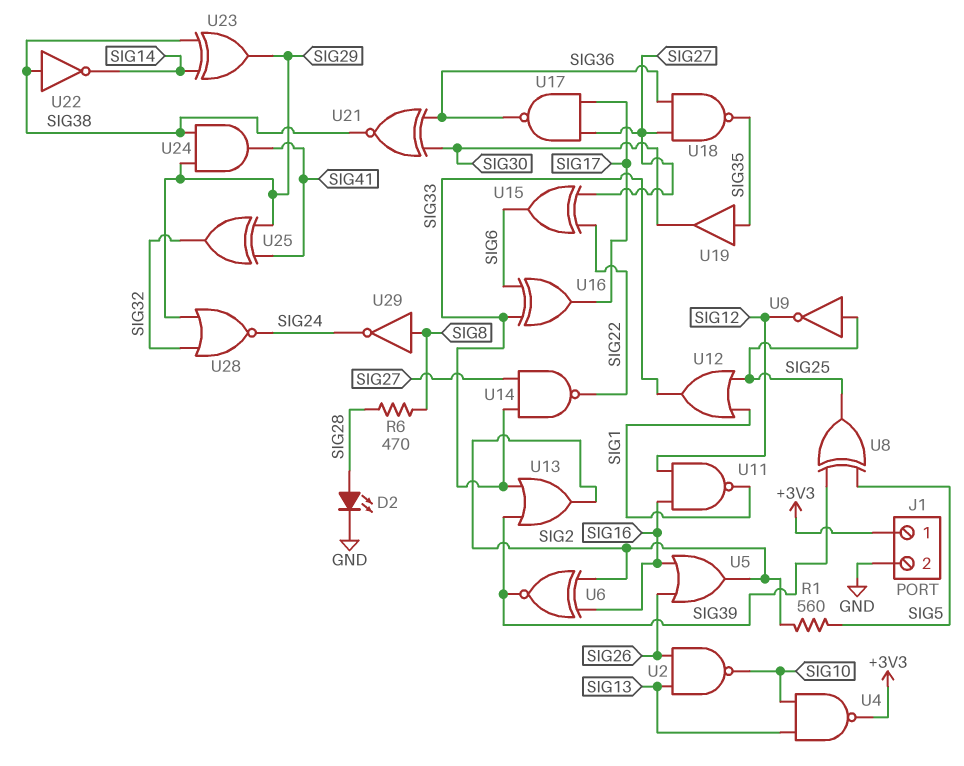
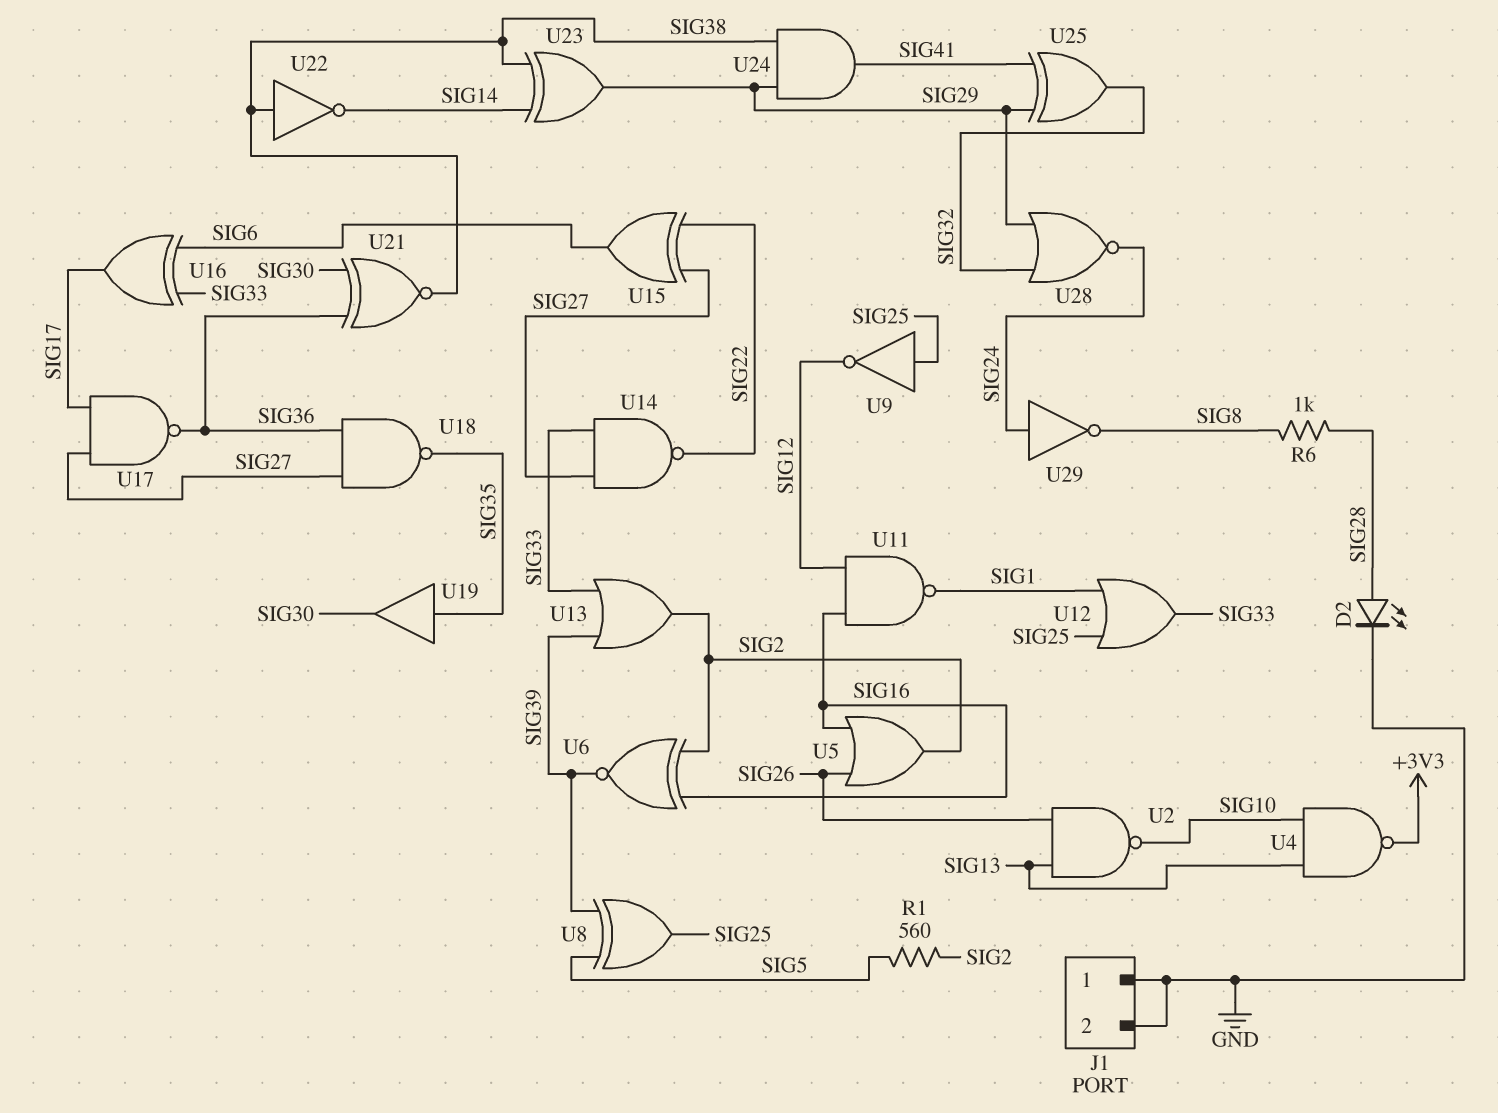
J1 pin 1: +3V3 -> GND
R6: 470 (SIG8, SIG28) -> 1k (SIG8, SIG28)
U29: NOT (in SIG8, out SIG24) -> NOT (in SIG24, out SIG8)

